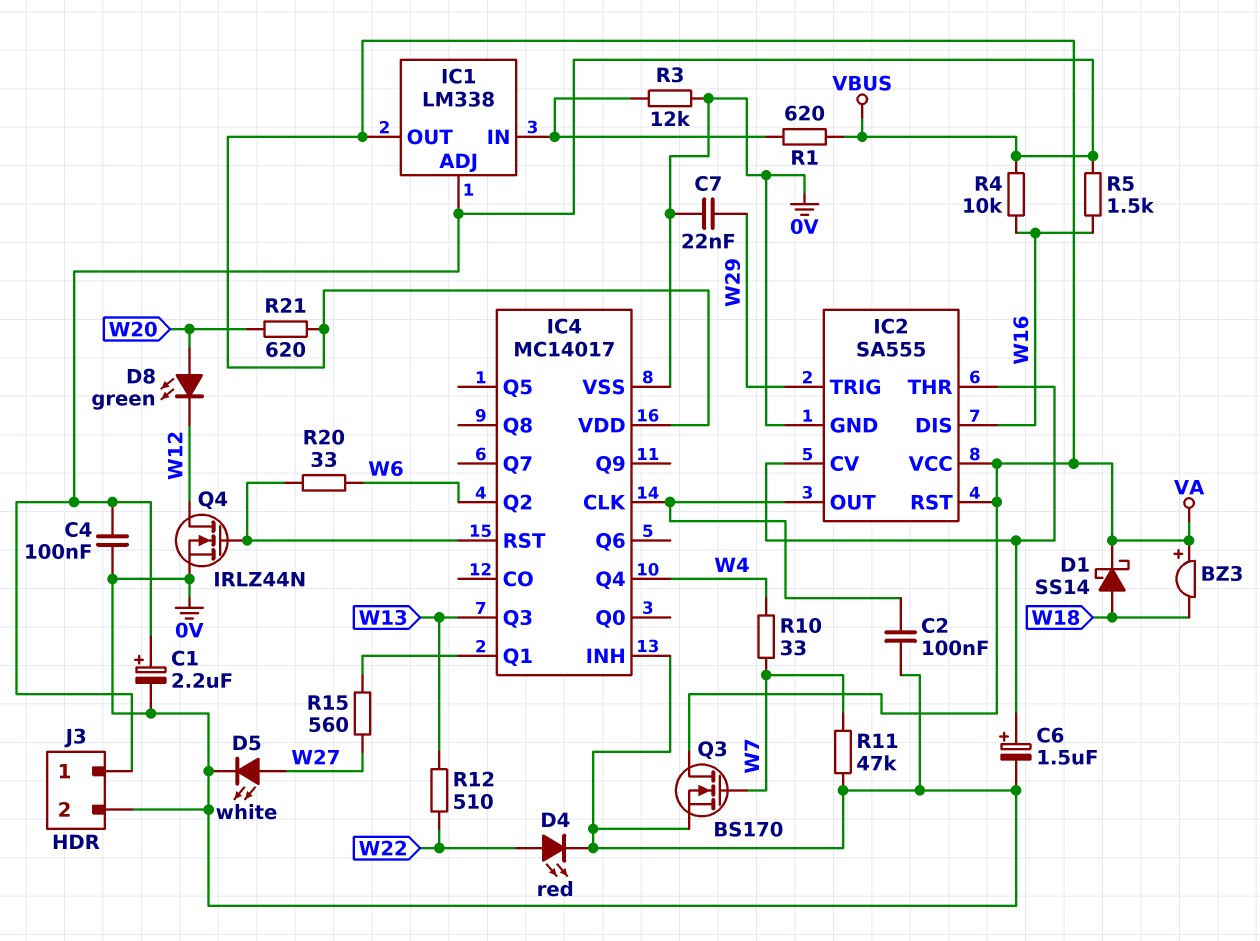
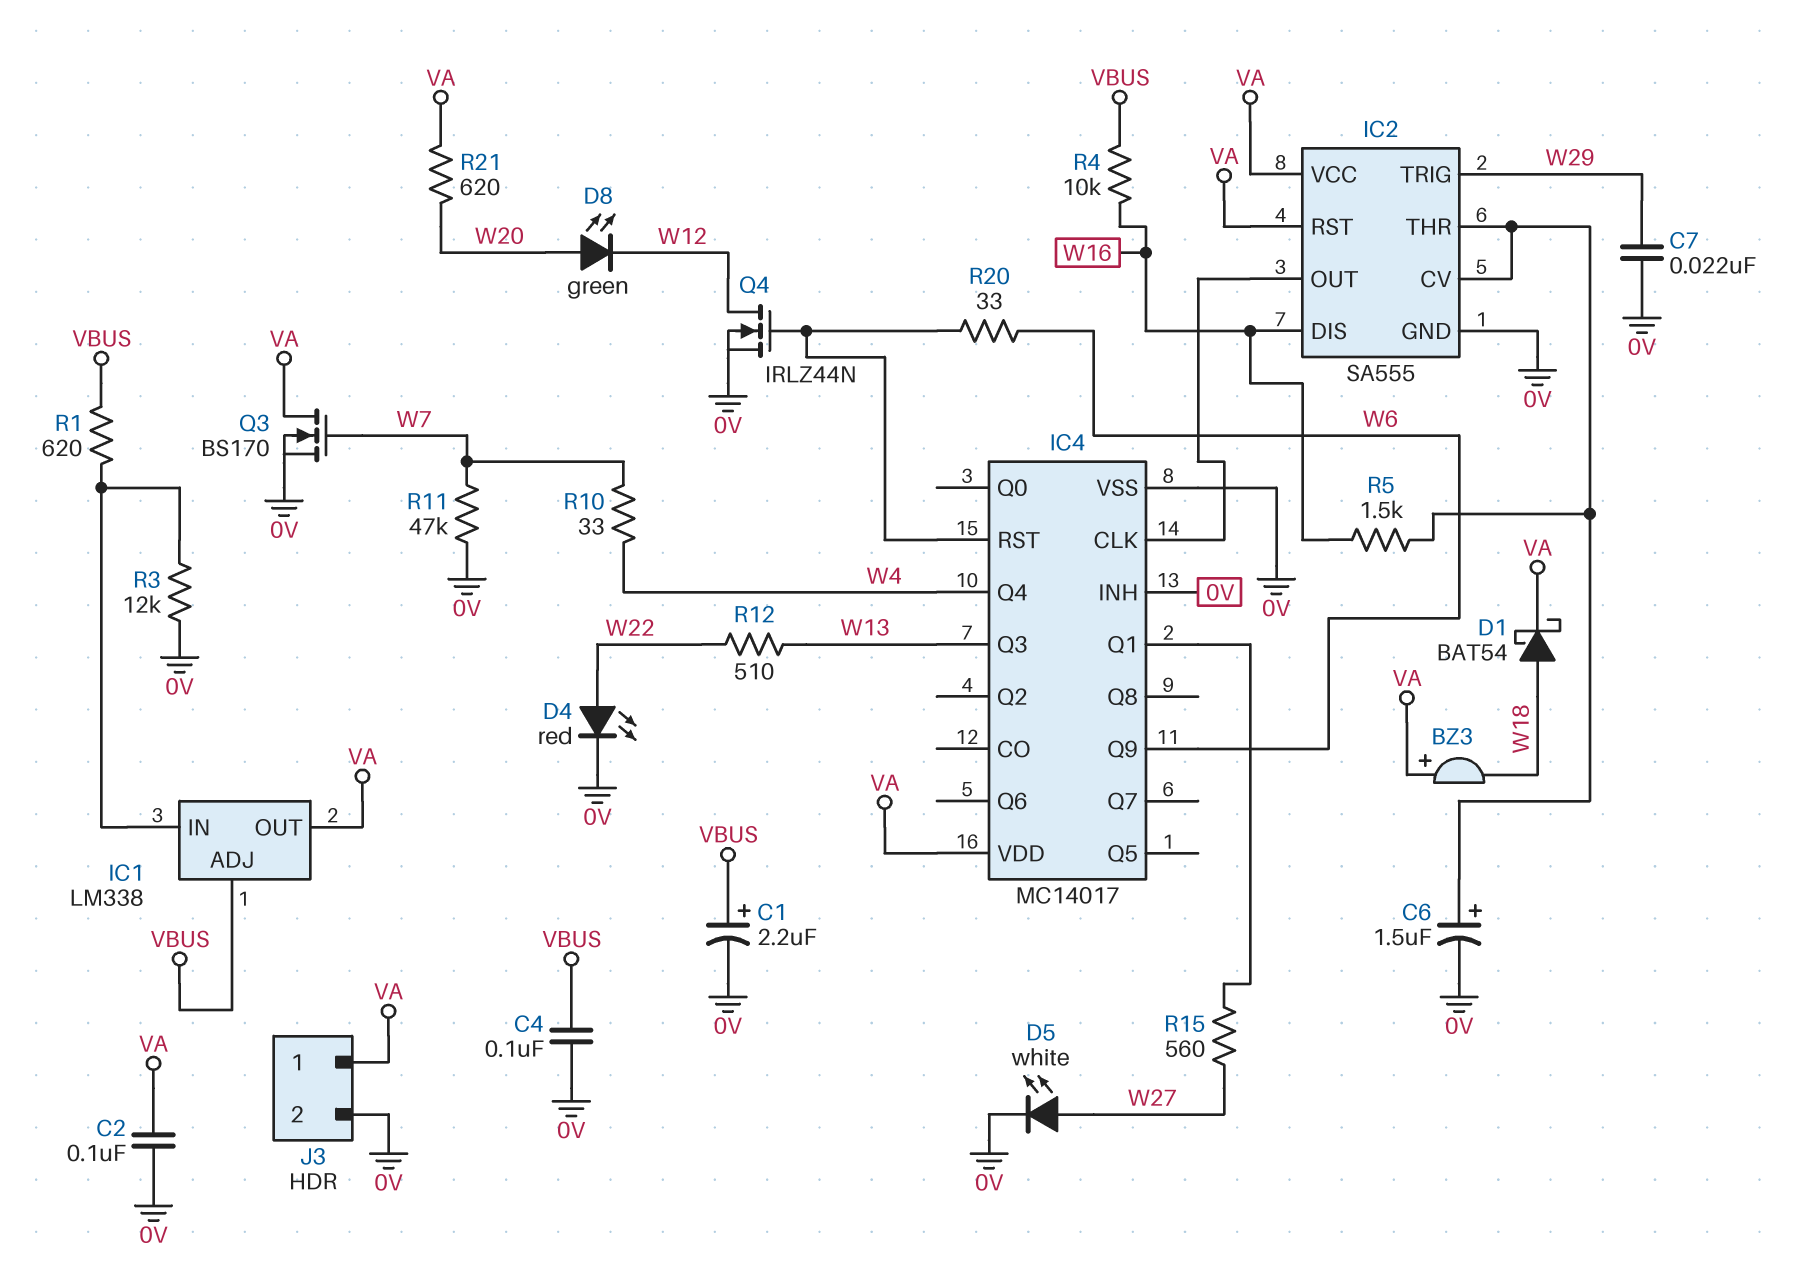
C2: 100nF (0V, IC2/OUT) -> 100nF (0V, VA)
D1: schottky SS14 (A W18, K VA) -> schottky BAT54 (A W18, K VA)
IC4 pin Q2: W6 -> none
IC4 pin Q9: none -> W6
J3 pin 1: VBUS -> VA
R5: 1.5k (VBUS, W16) -> 1.5k (IC2/CV, W16)

